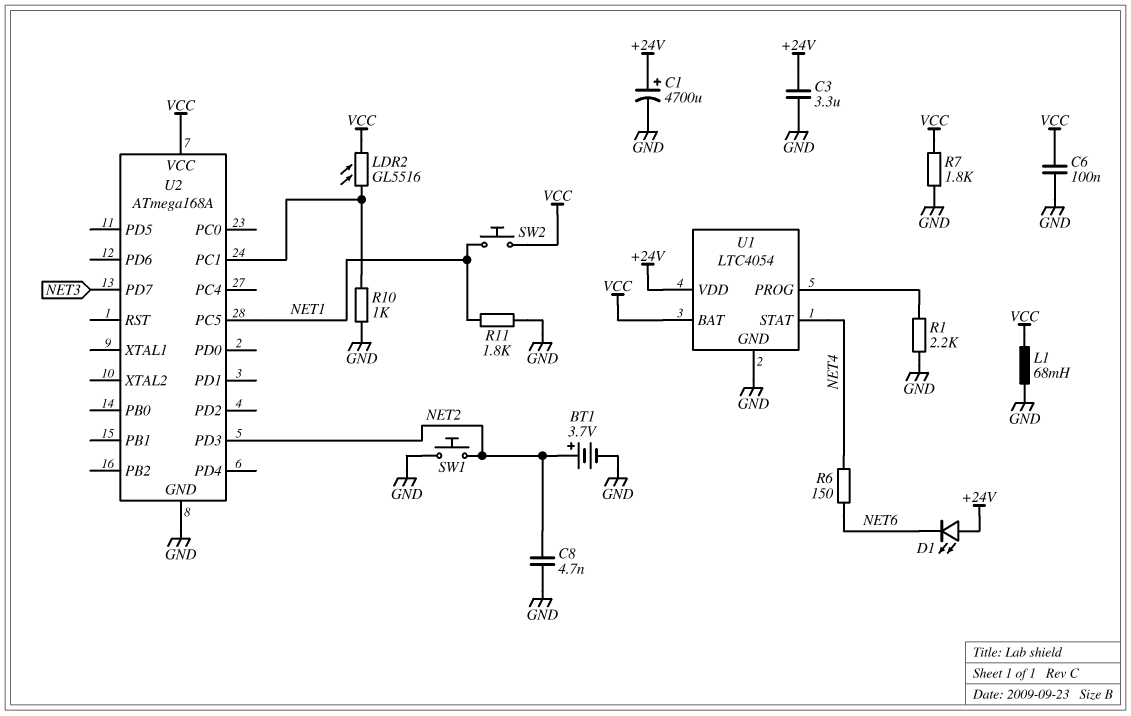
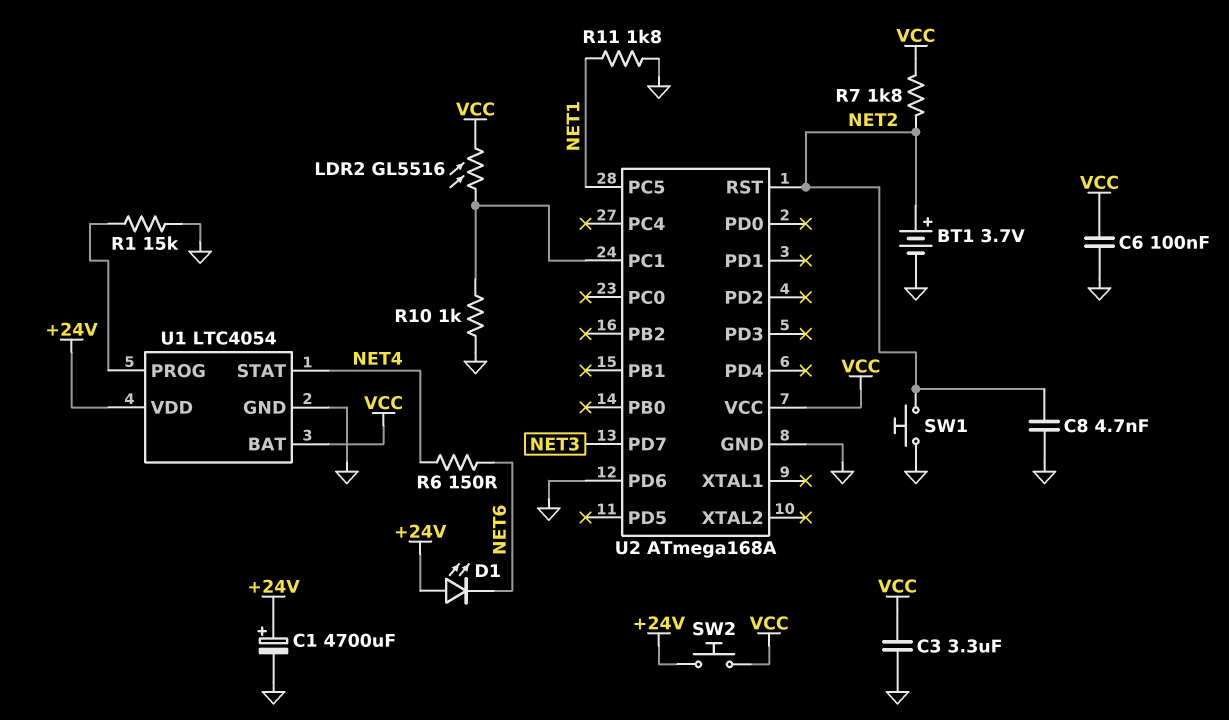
C3: 3.3uF (+24V, GND) -> 3.3uF (GND, VCC)
L1: 68mH (GND, VCC) -> none
R1: 2.2k (GND, U1/PROG) -> 15k (GND, U1/PROG)
R7: 1.8k (GND, VCC) -> 1.8k (NET2, VCC)
SW2: button (NET1, VCC) -> button (+24V, VCC)
U2 pin PD3: NET2 -> none
U2 pin PD6: none -> GND
U2 pin RST: none -> NET2

